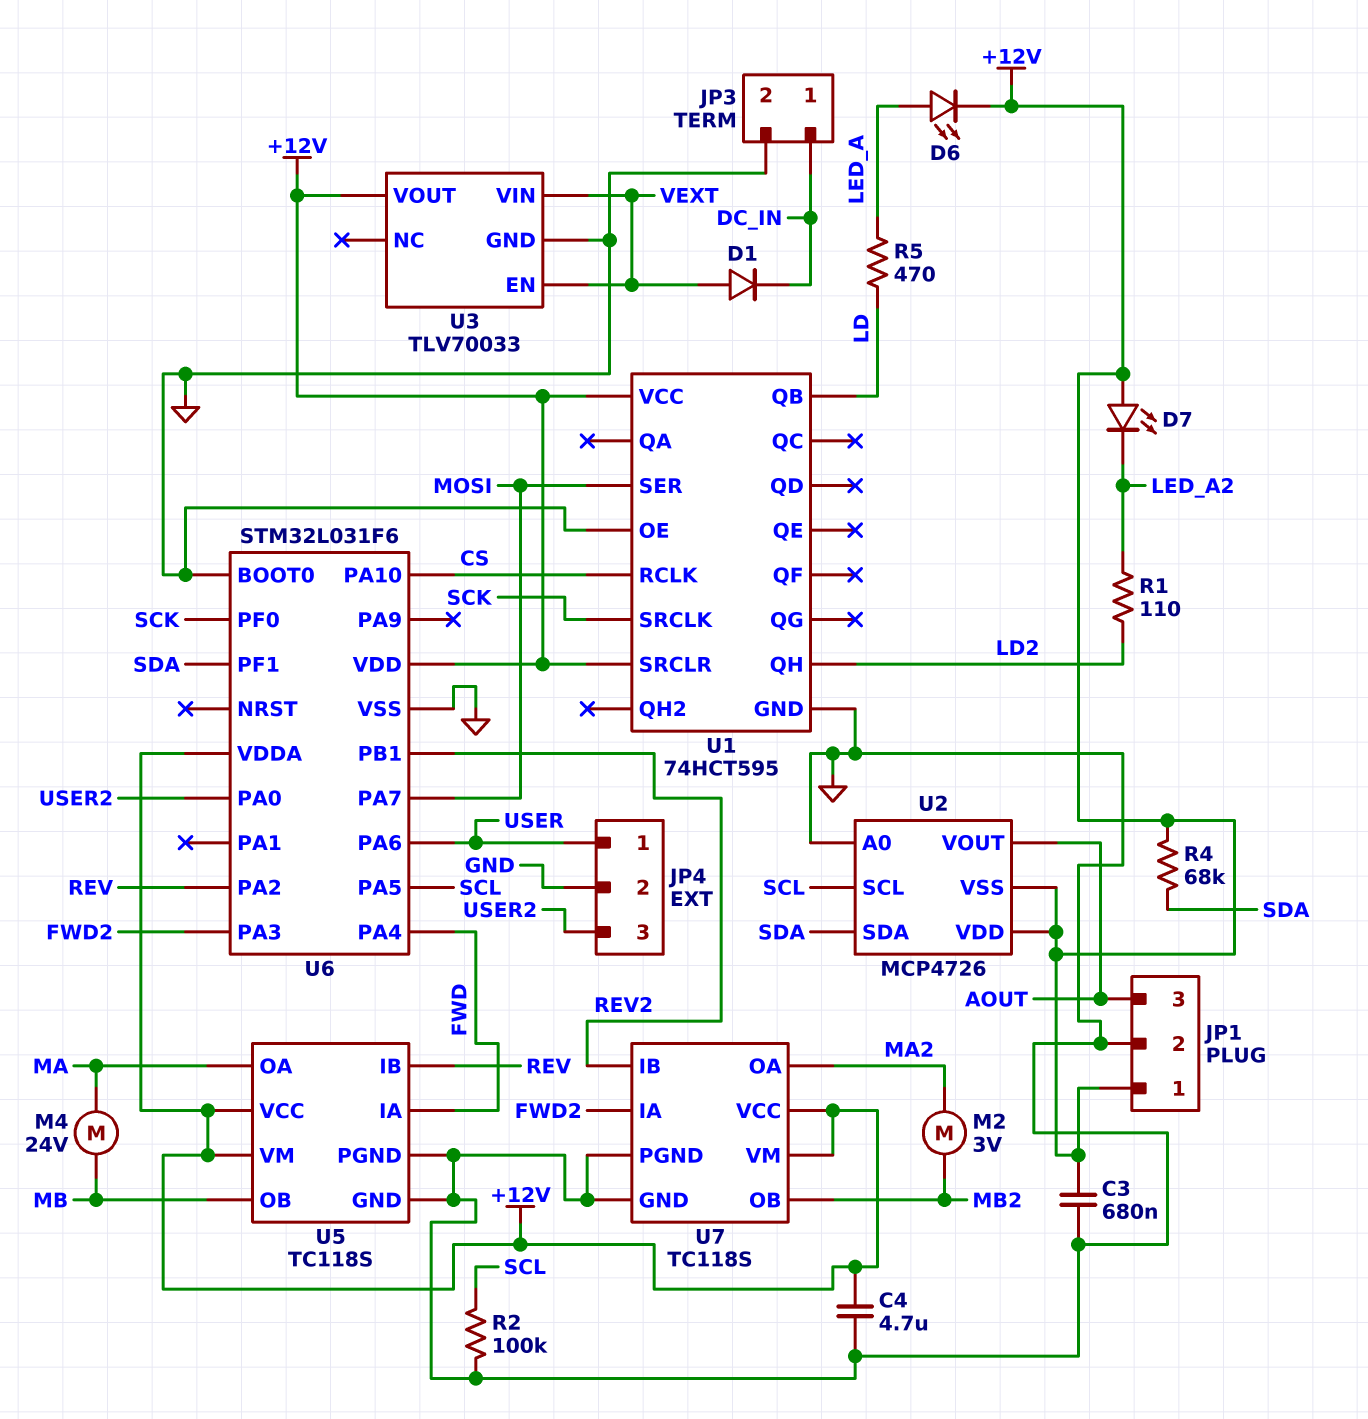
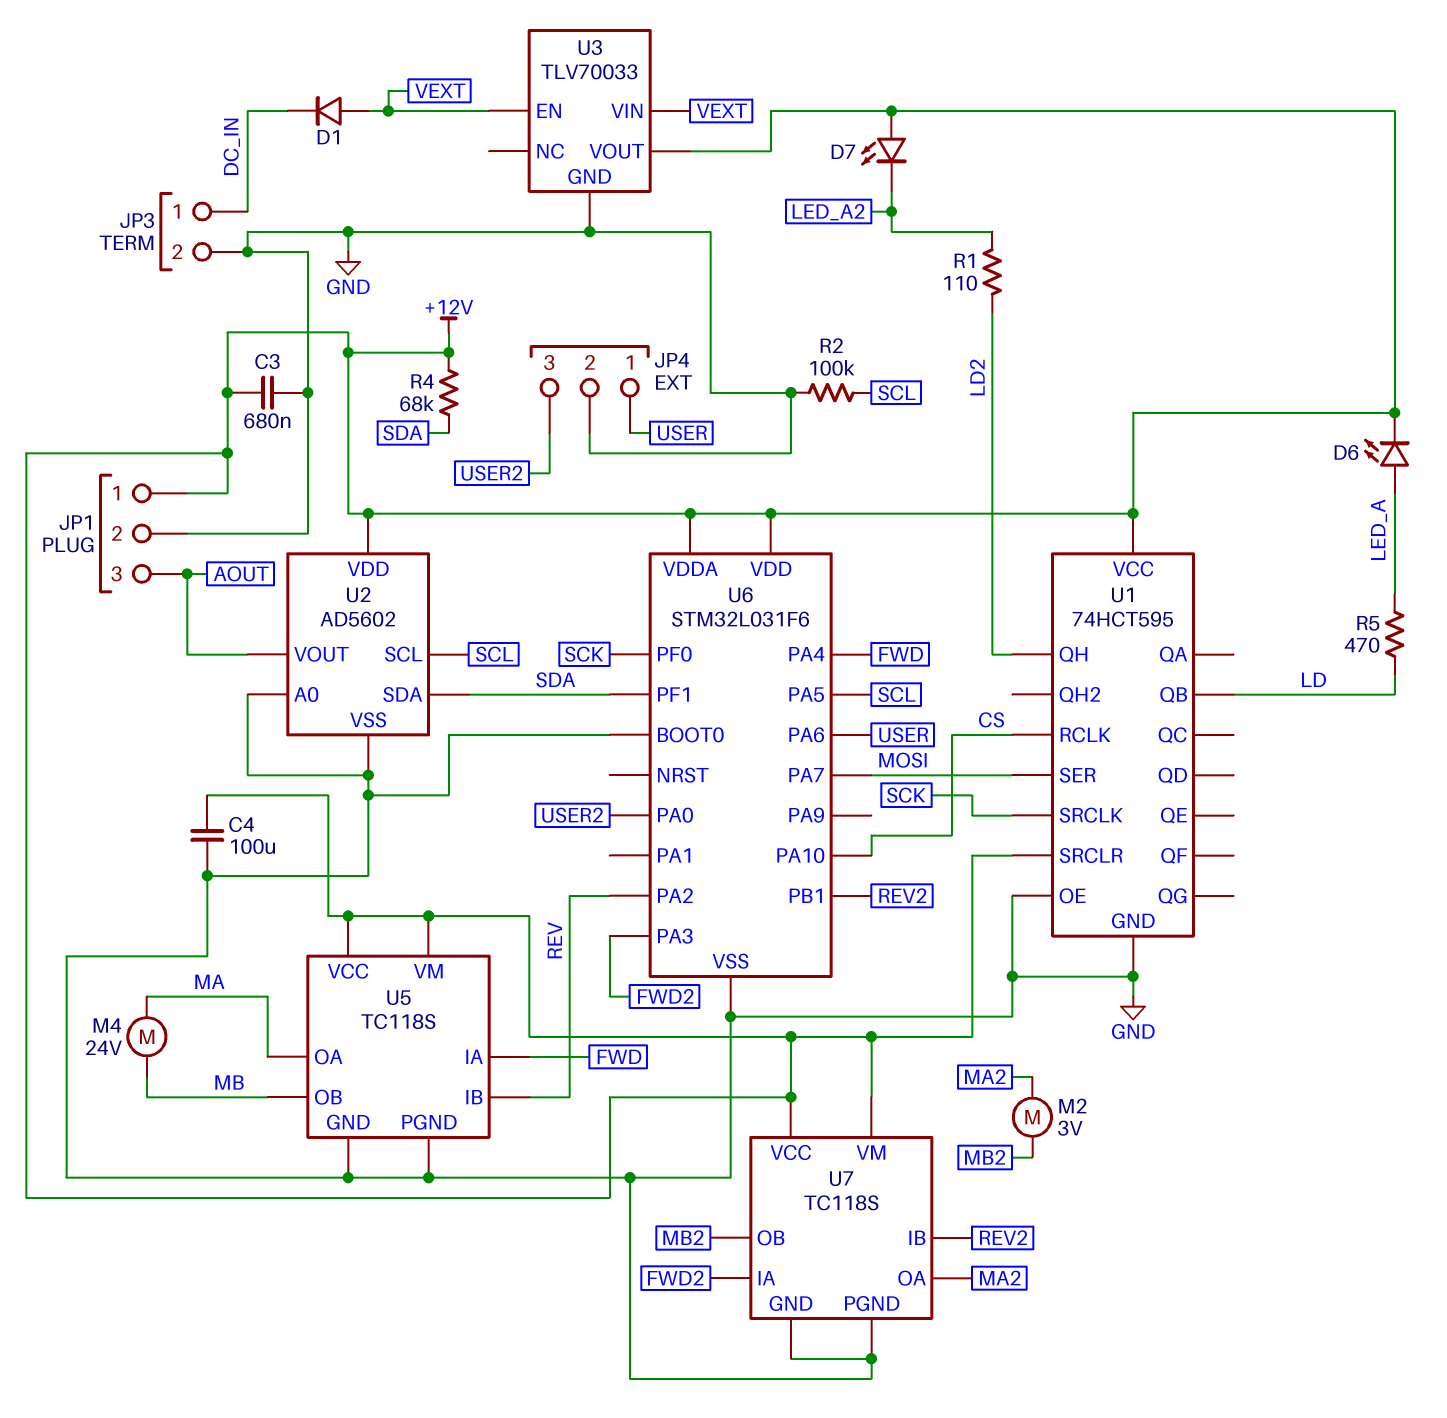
C4: 4.7uF (+12V, GND) -> 100uF (+12V, GND)
U2: MCP4726 -> AD5602
U2 pin VSS: +12V -> GND

